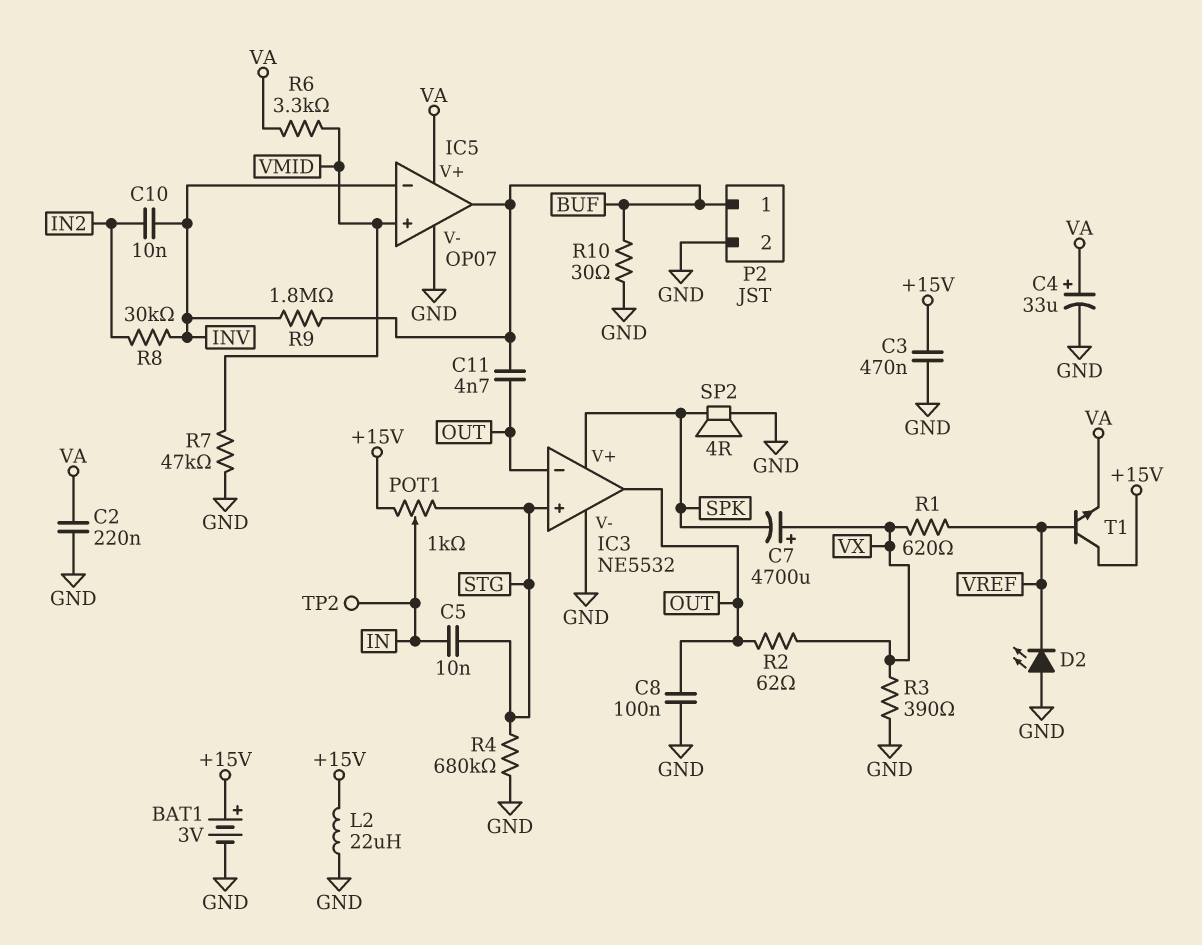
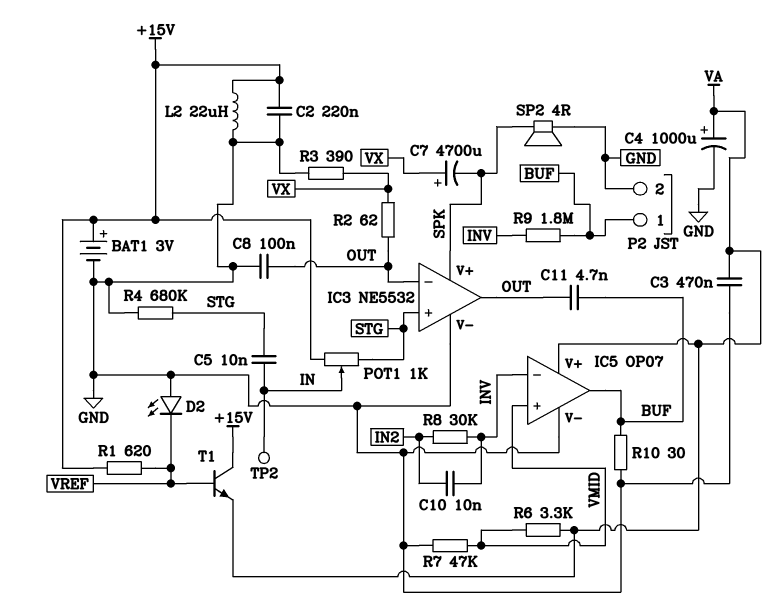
C2: 220nF (GND, VA) -> 220nF (+15V, GND)
C3: 470nF (+15V, GND) -> 470nF (GND, VA)
C4: 33uF (plus VA, minus GND) -> 1000uF (plus VA, minus GND)
R1: 620 (VREF, VX) -> 620 (+15V, VREF)

